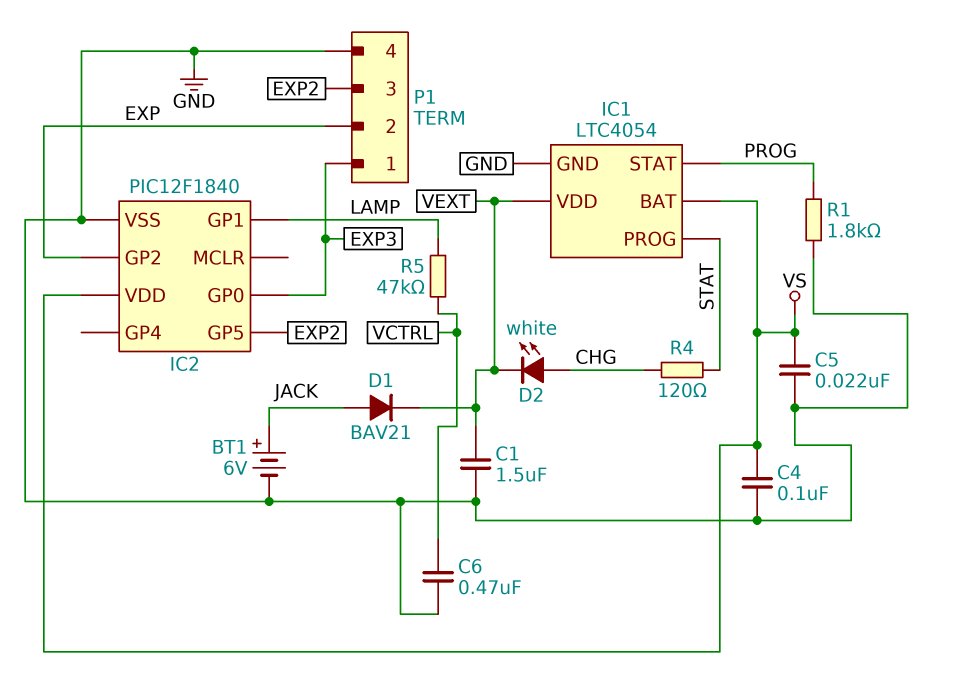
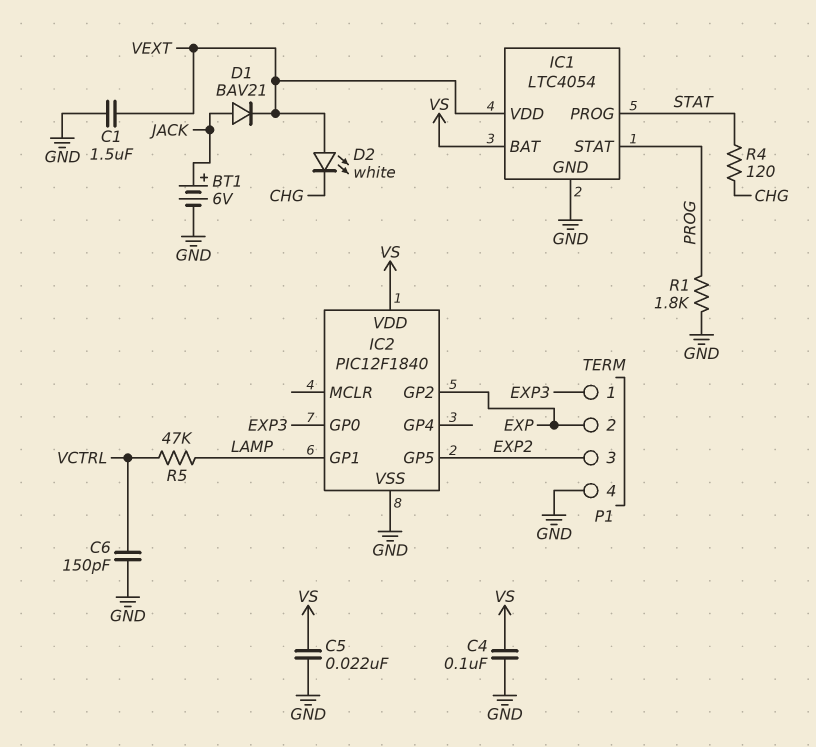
C6: 470nF (GND, VCTRL) -> 150pF (GND, VCTRL)
D2: LED white (A CHG, K VEXT) -> LED white (A VEXT, K CHG)

